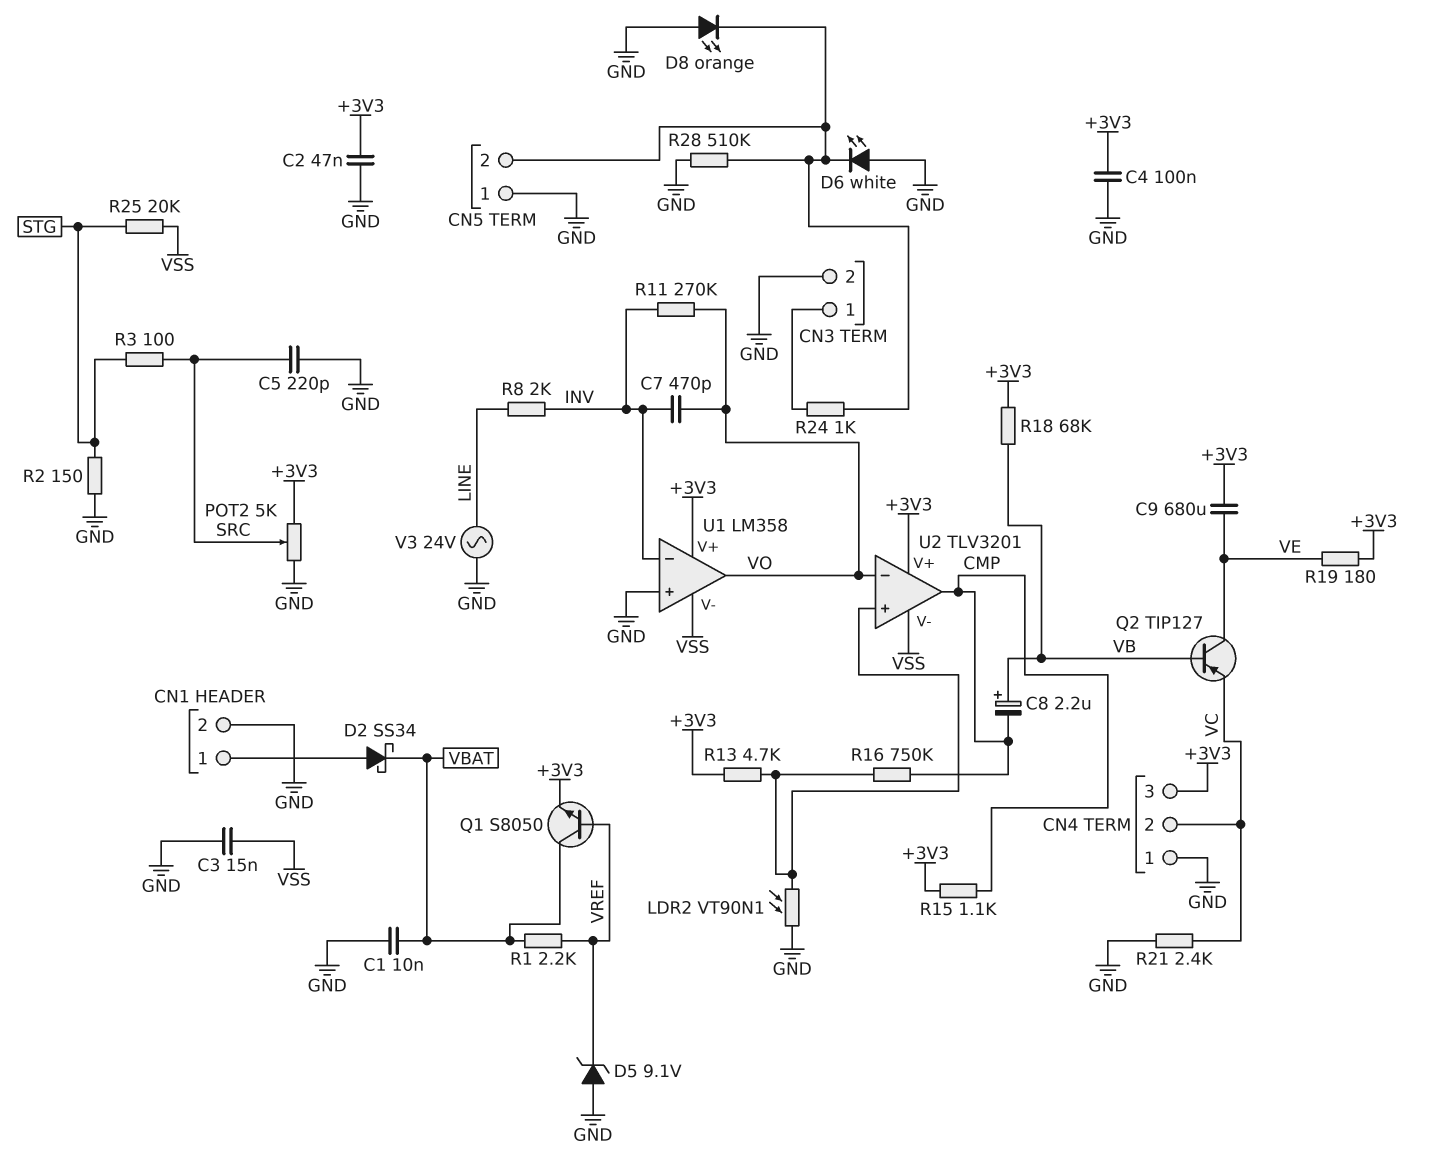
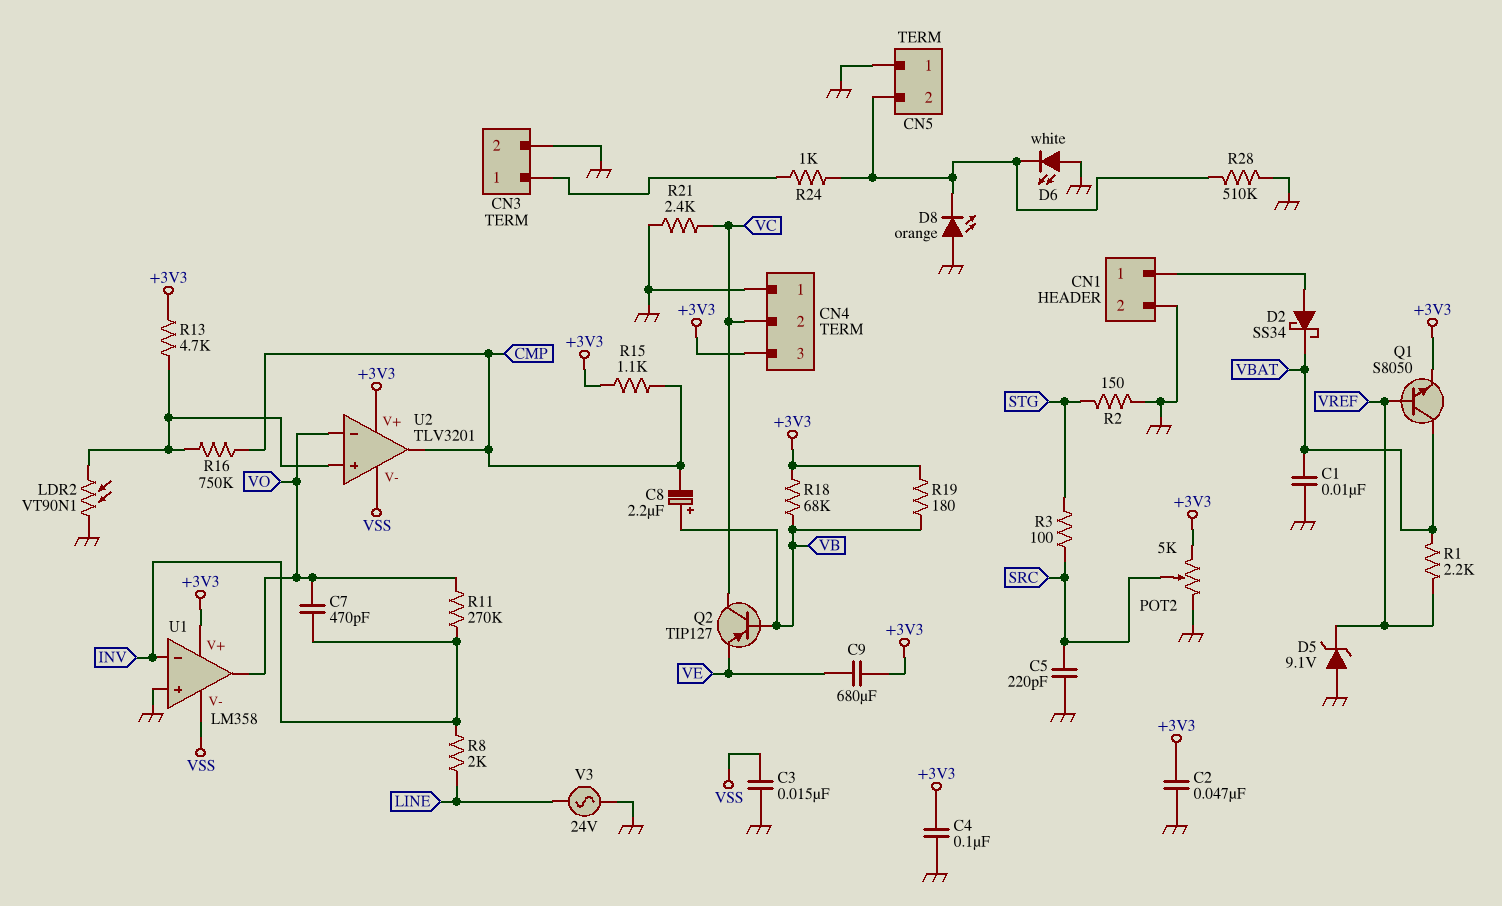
Q2: PNP TIP127 (B VB, C VE, E VC) -> PNP TIP127 (B VB, C VC, E VE)
R19: 180 (+3V3, VE) -> 180 (+3V3, VB)
R25: 20k (STG, VSS) -> none

